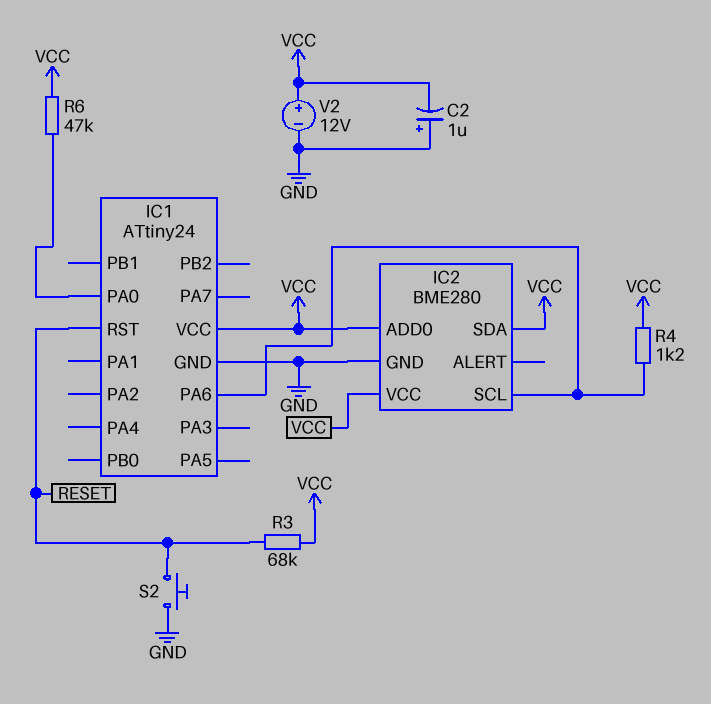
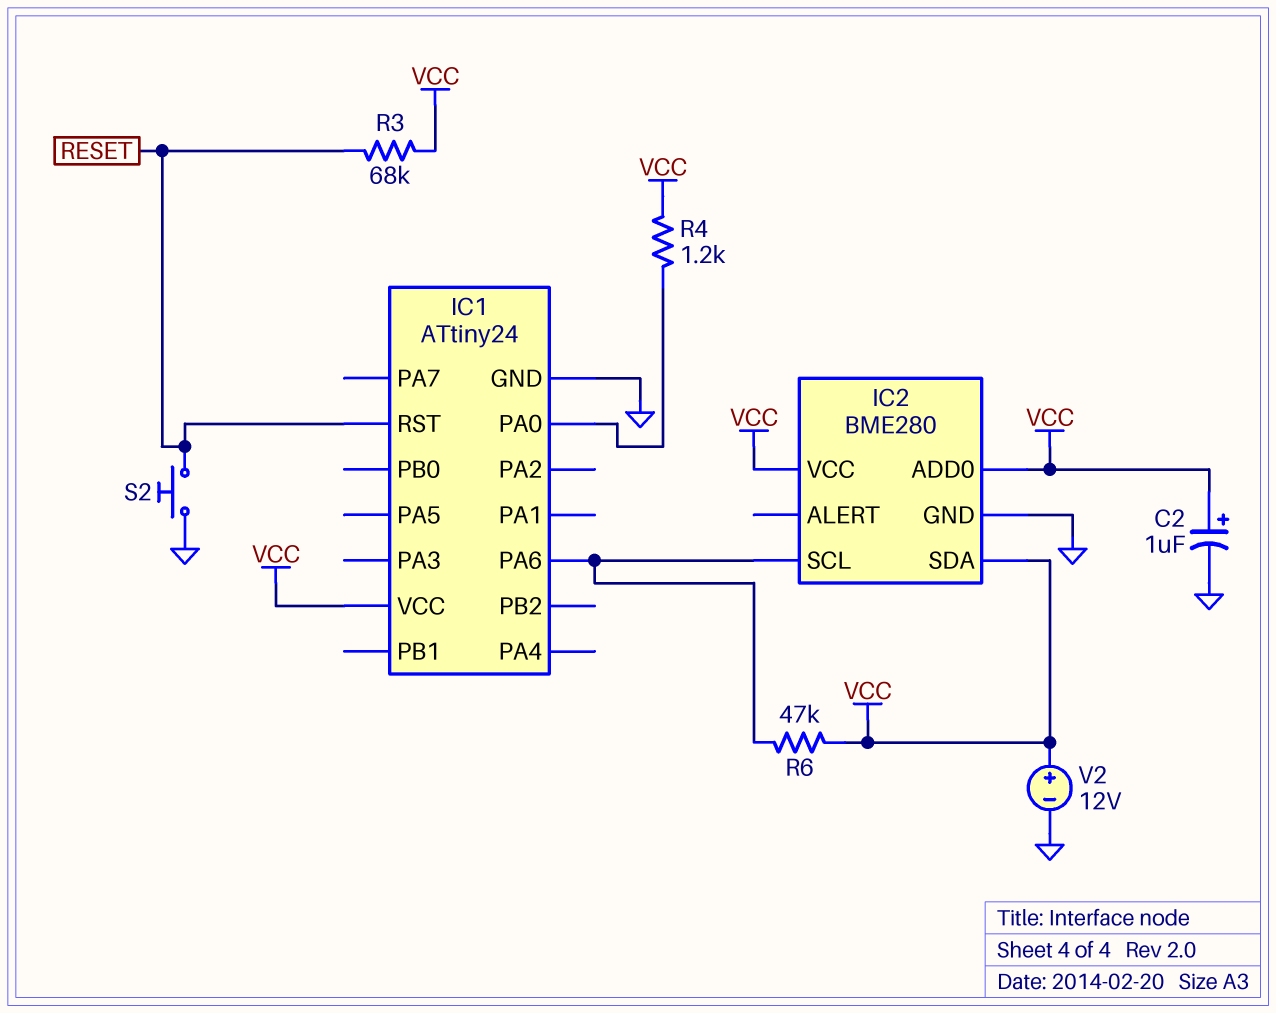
C2: 1uF (plus GND, minus VCC) -> 1uF (plus VCC, minus GND)
R4: 1.2k (IC1/PA6, VCC) -> 1.2k (IC1/PA0, VCC)
R6: 47k (IC1/PA0, VCC) -> 47k (IC1/PA6, VCC)

